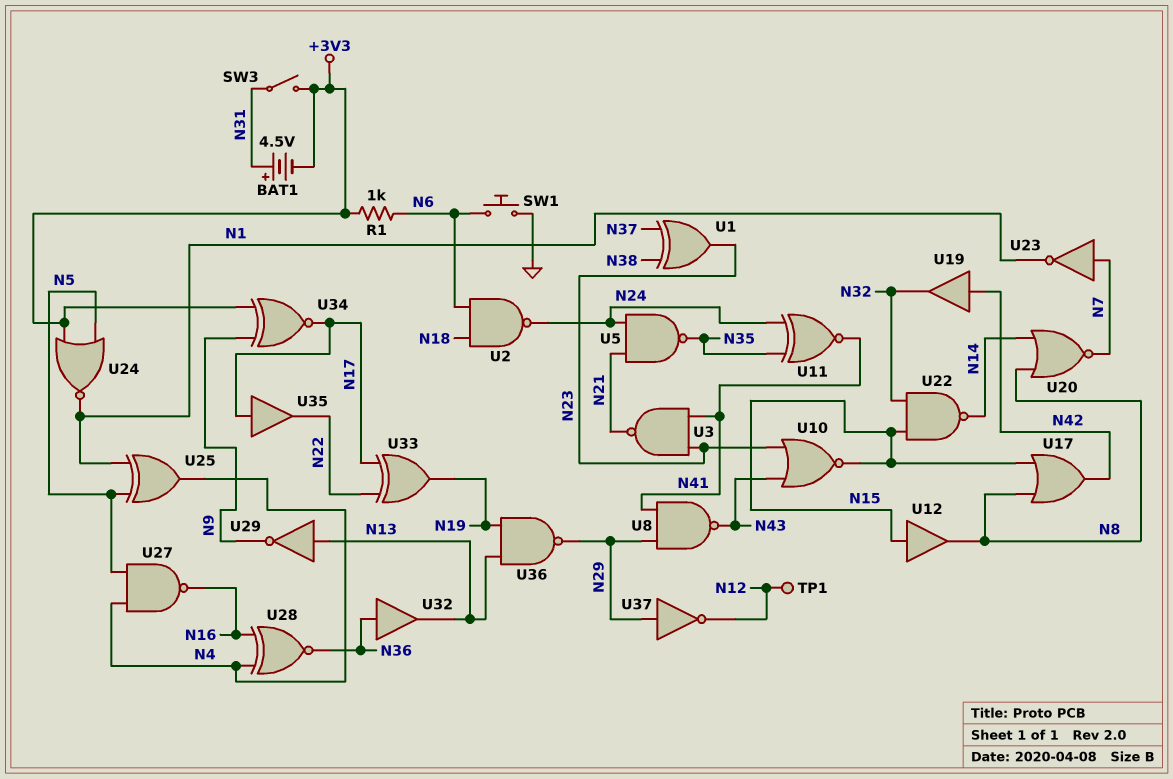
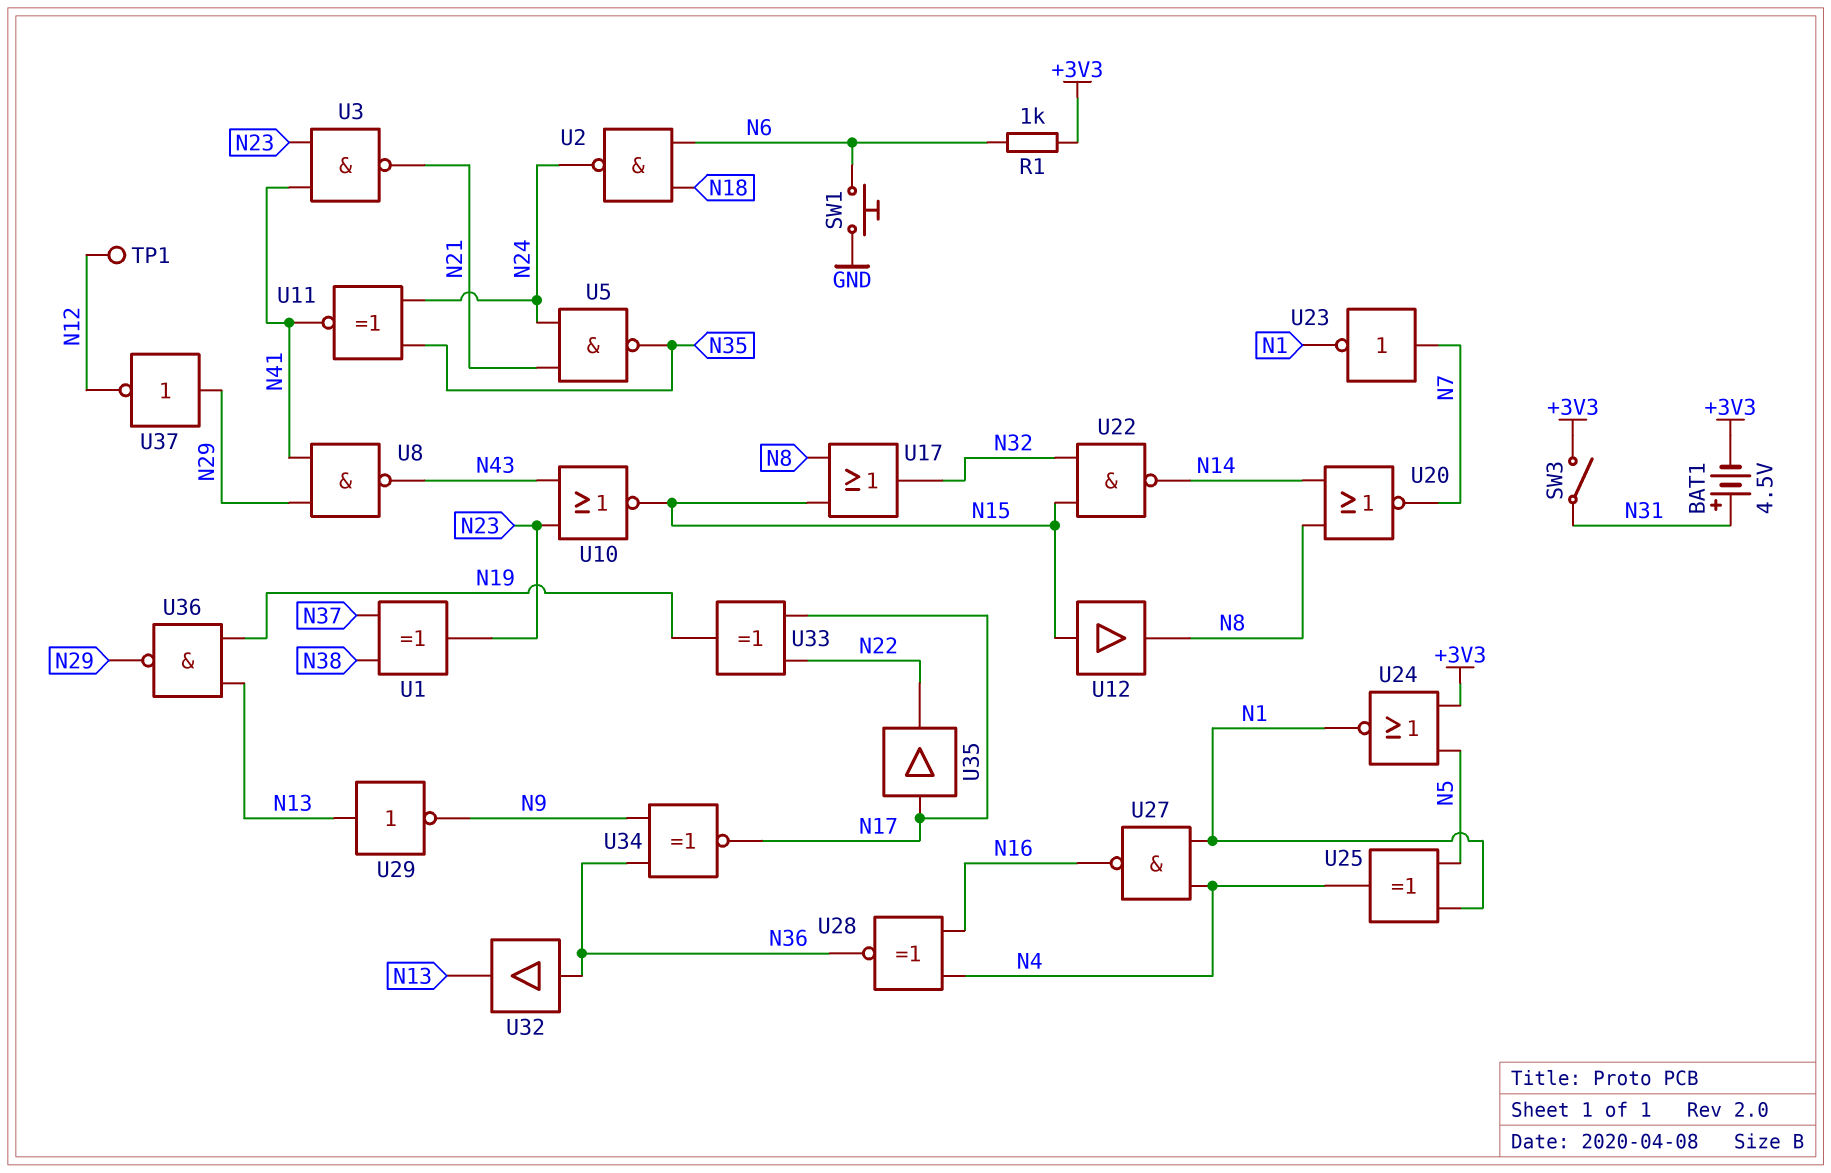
U17: OR (in N8, in N15, out N42) -> OR (in N8, in N15, out N32)
U19: buffer (in N42, out N32) -> none
U27: NAND (in N4, in N5, out N16) -> NAND (in N1, in N4, out N16)
U34: XNOR (in +3V3, in N9, out N17) -> XNOR (in N9, in N36, out N17)

